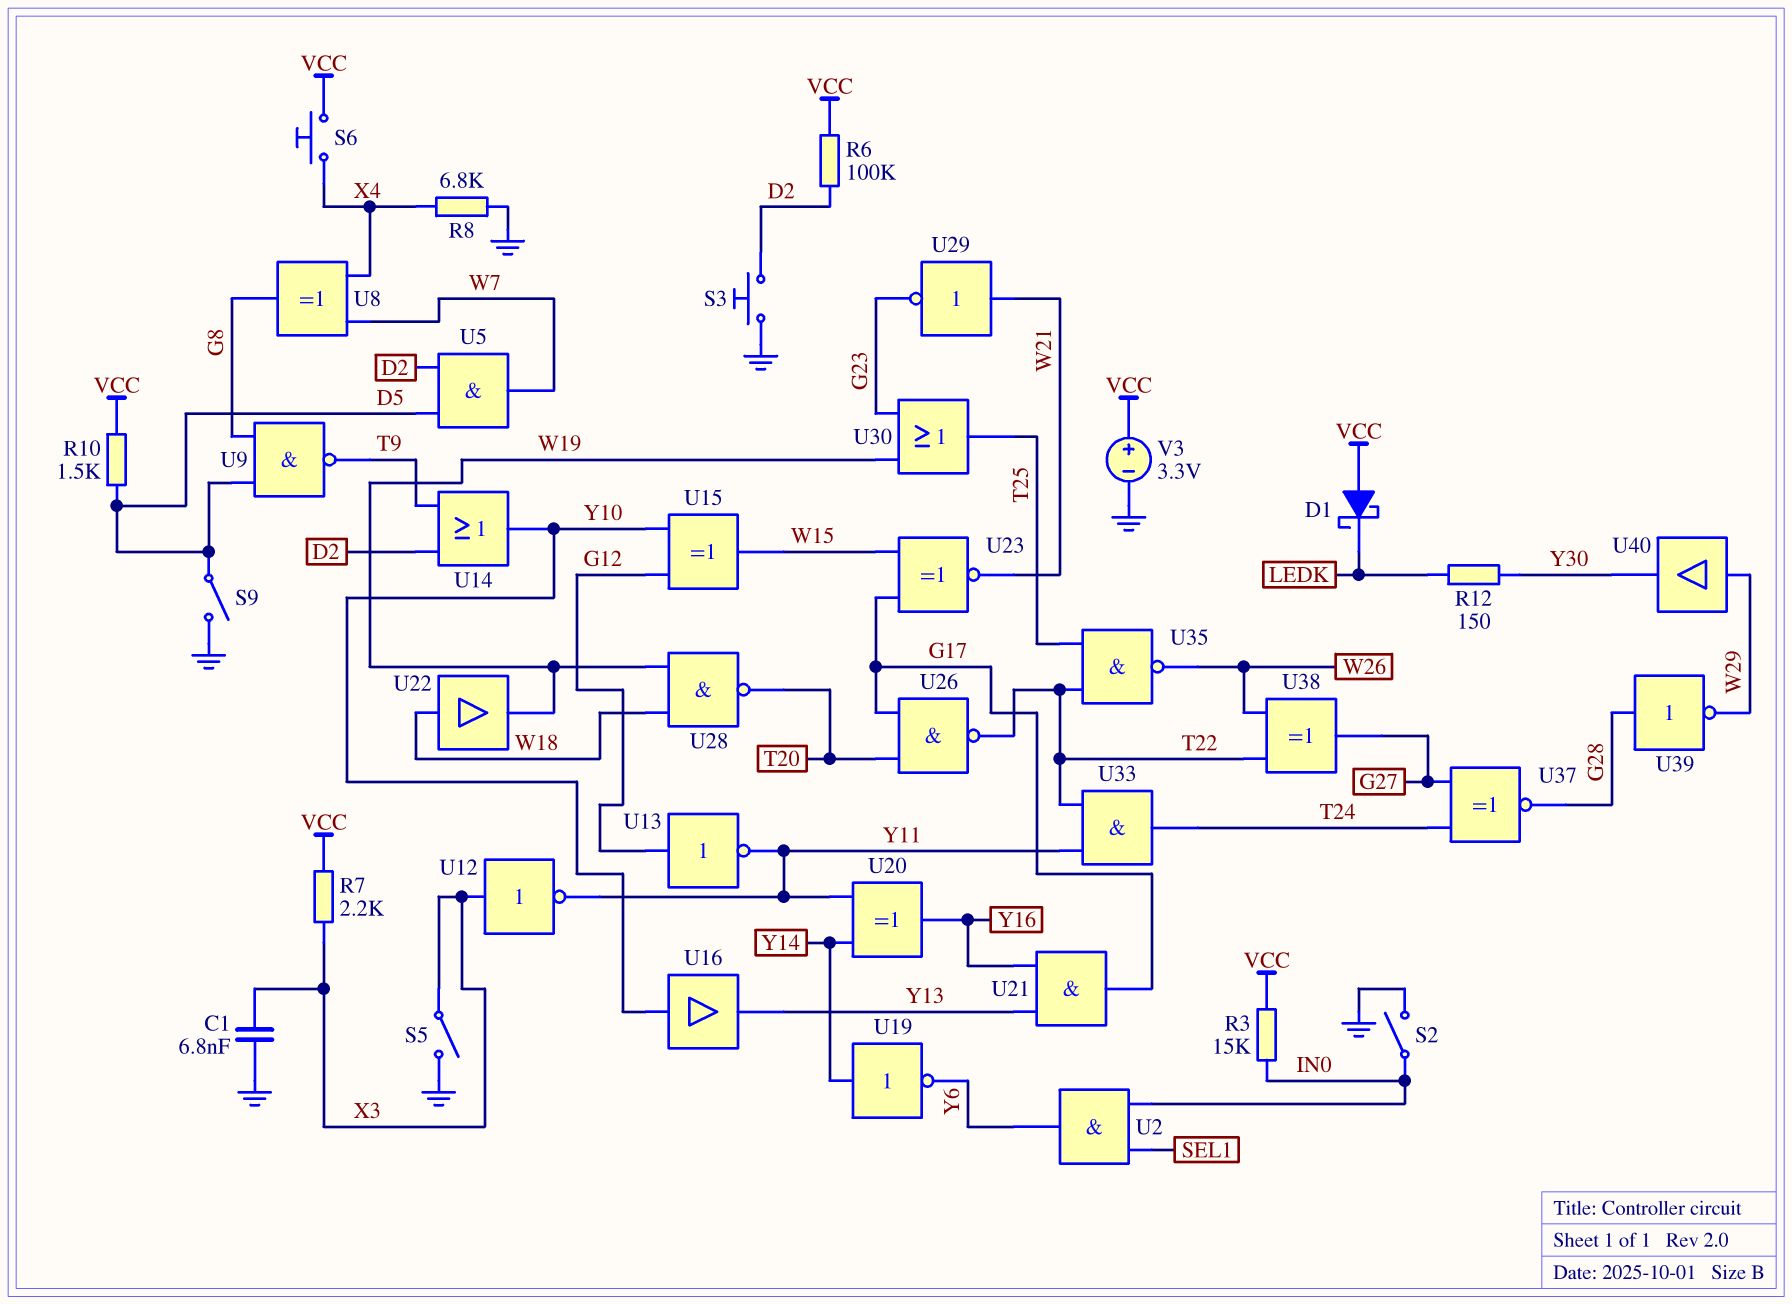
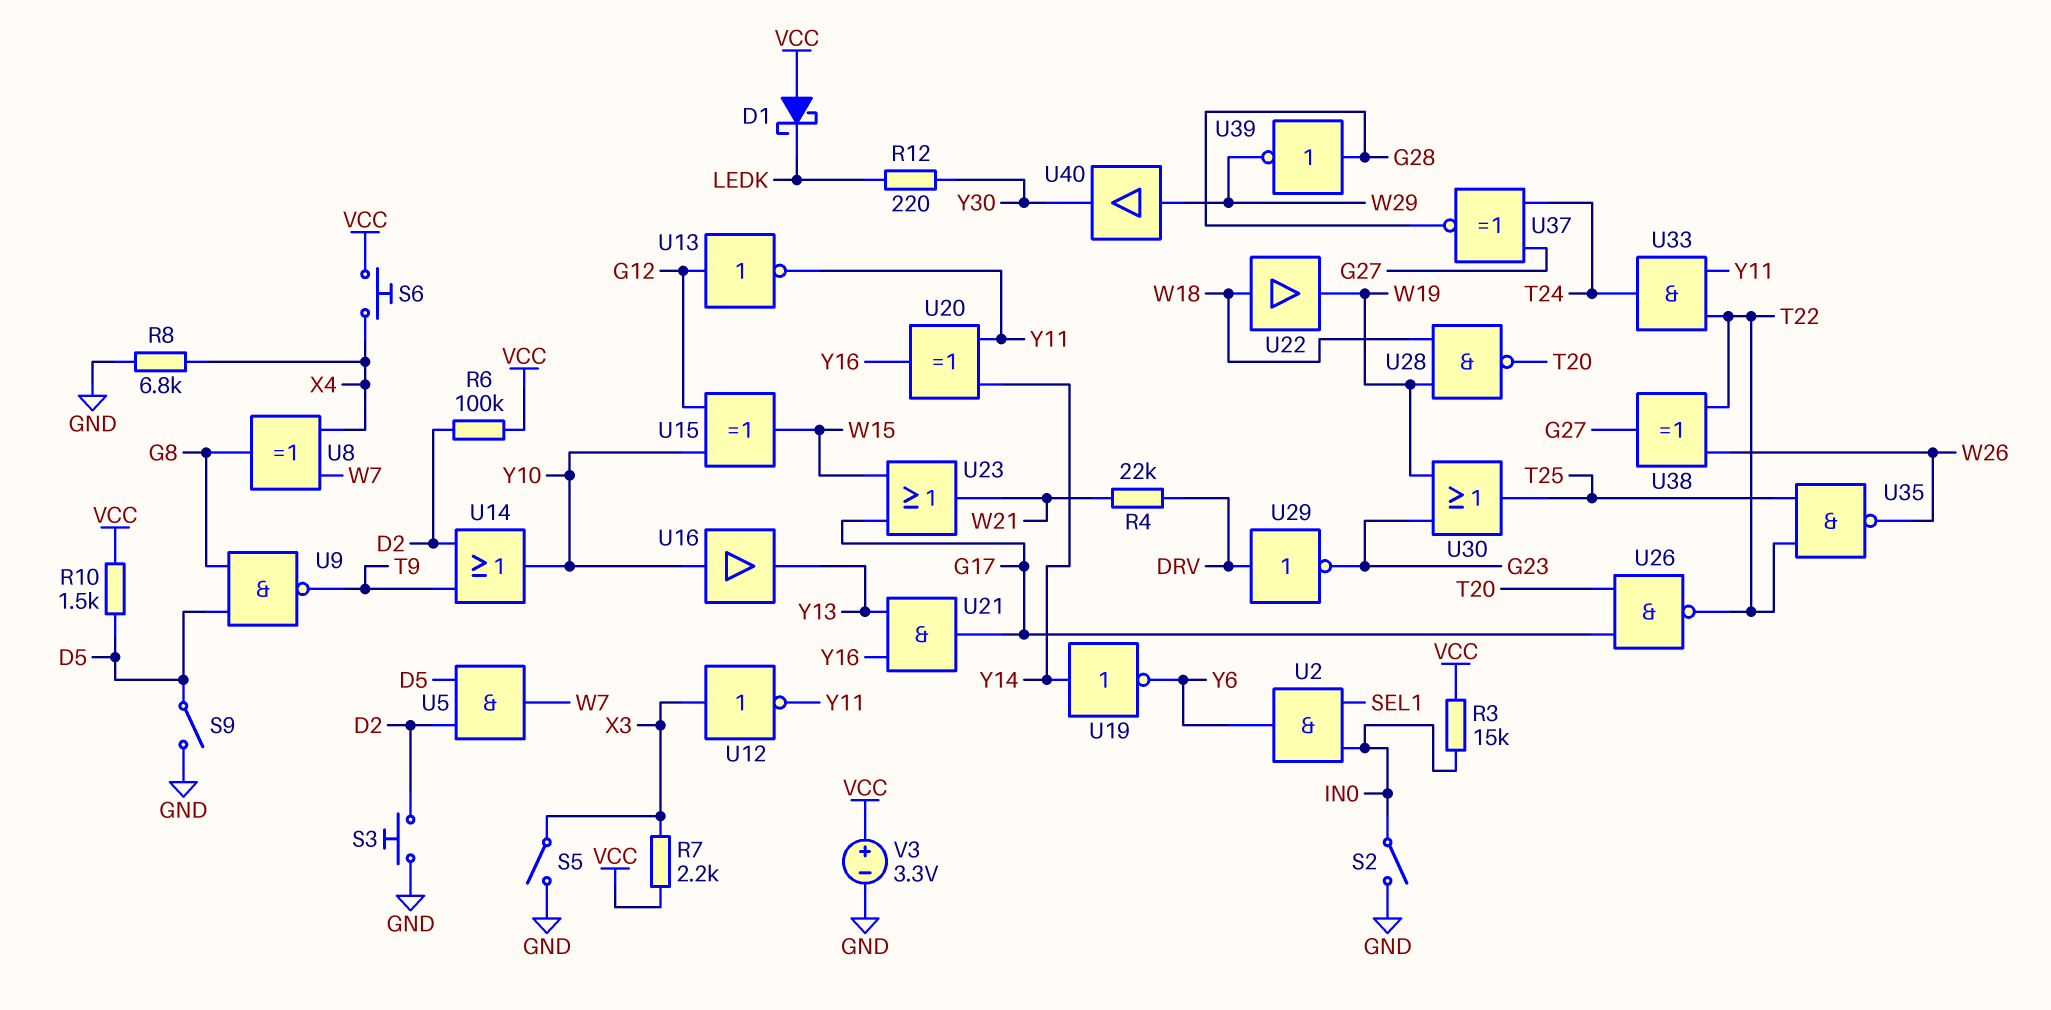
C1: 6.8nF (GND, X3) -> none
R4: none -> 22k (DRV, W21)
R12: 150 (LEDK, Y30) -> 220 (LEDK, Y30)
U23: XNOR (in G17, in W15, out W21) -> OR (in G17, in W15, out W21)
U29: NOT (in W21, out G23) -> NOT (in DRV, out G23)

